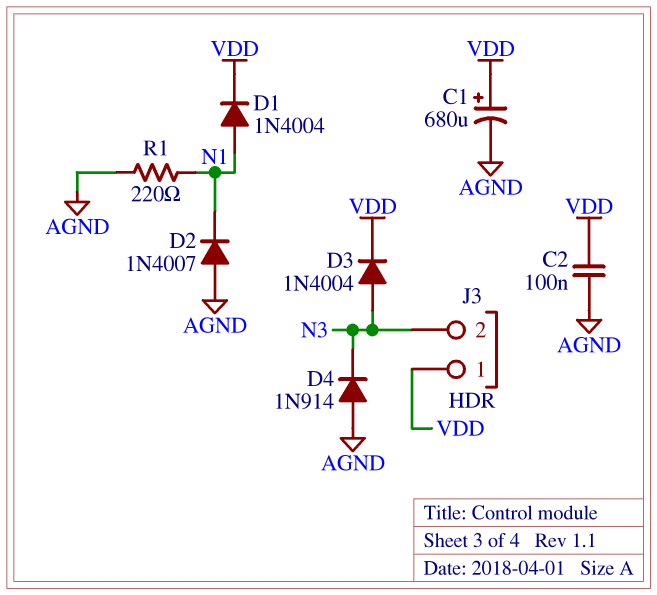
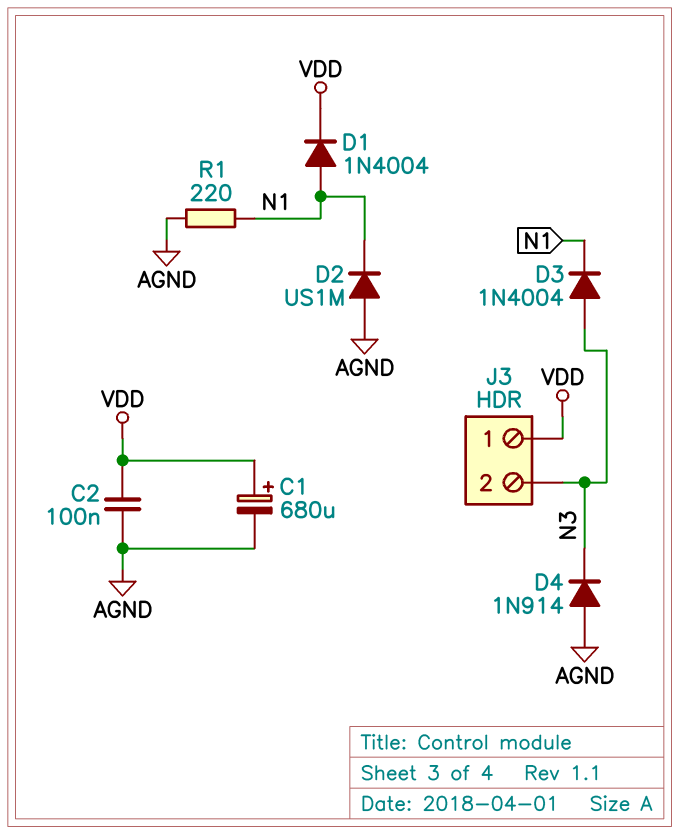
D2: diode 1N4007 (A AGND, K N1) -> diode US1M (A AGND, K N1)
D3: diode 1N4004 (A N3, K VDD) -> diode 1N4004 (A N3, K N1)

